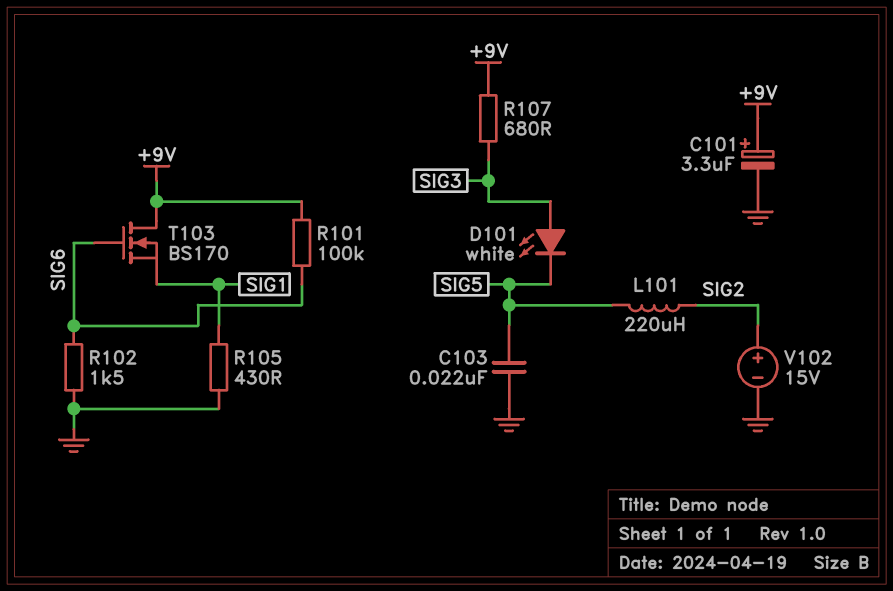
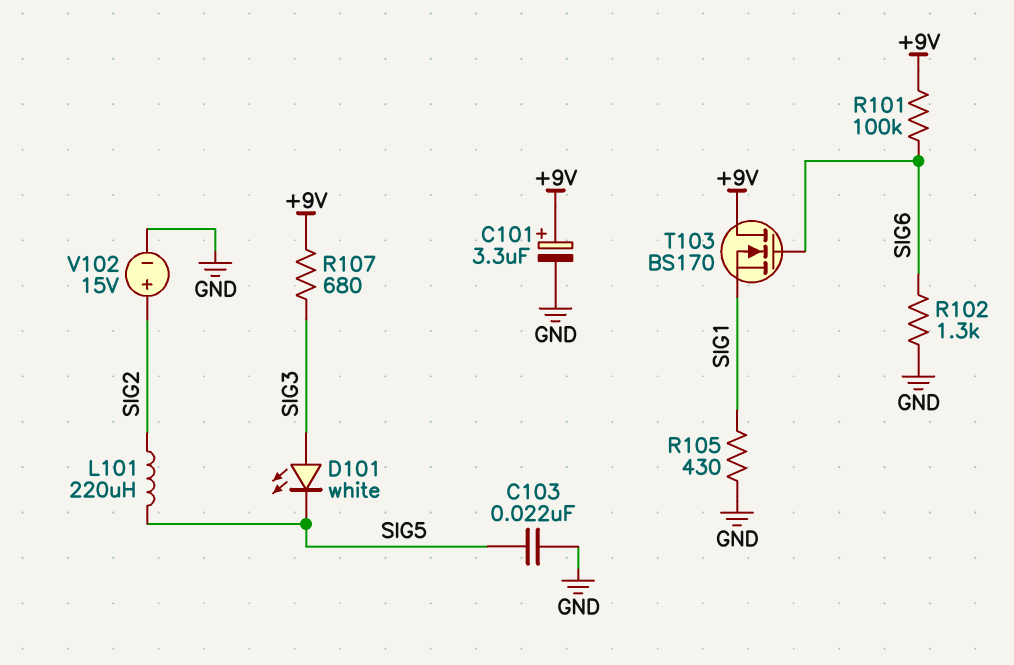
R102: 1.5k (GND, SIG6) -> 1.3k (GND, SIG6)

